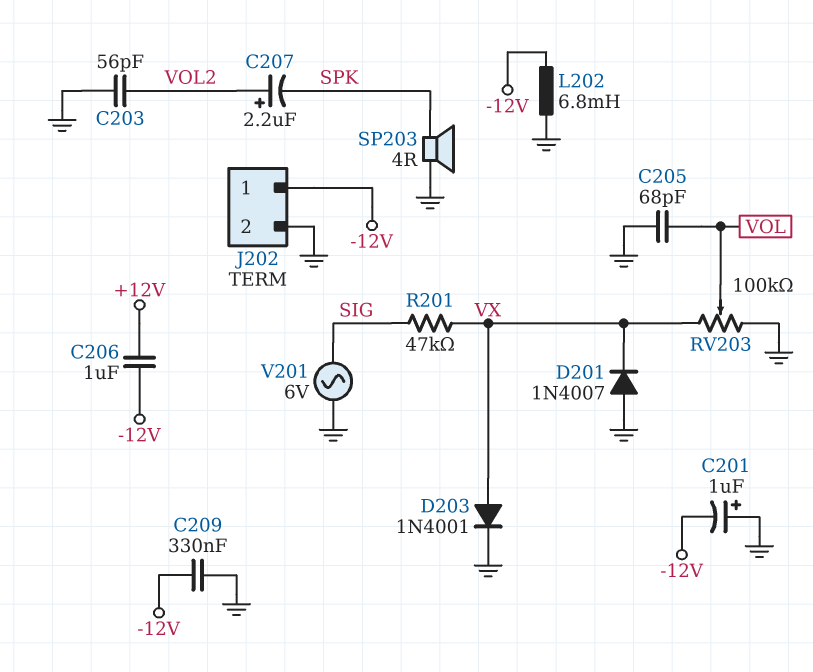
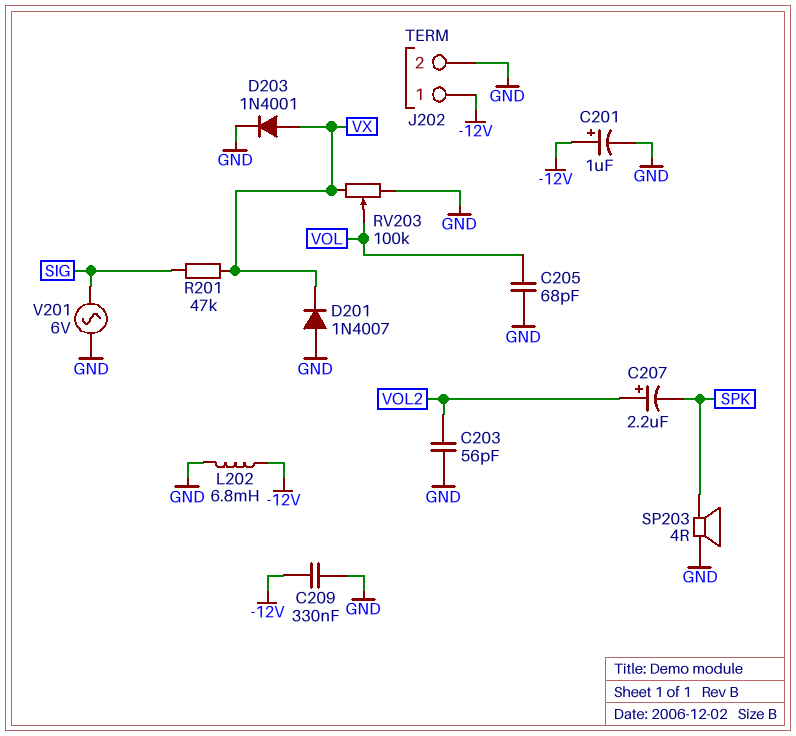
C201: 1uF (plus GND, minus -12V) -> 1uF (plus -12V, minus GND)
C206: 1uF (+12V, -12V) -> none

